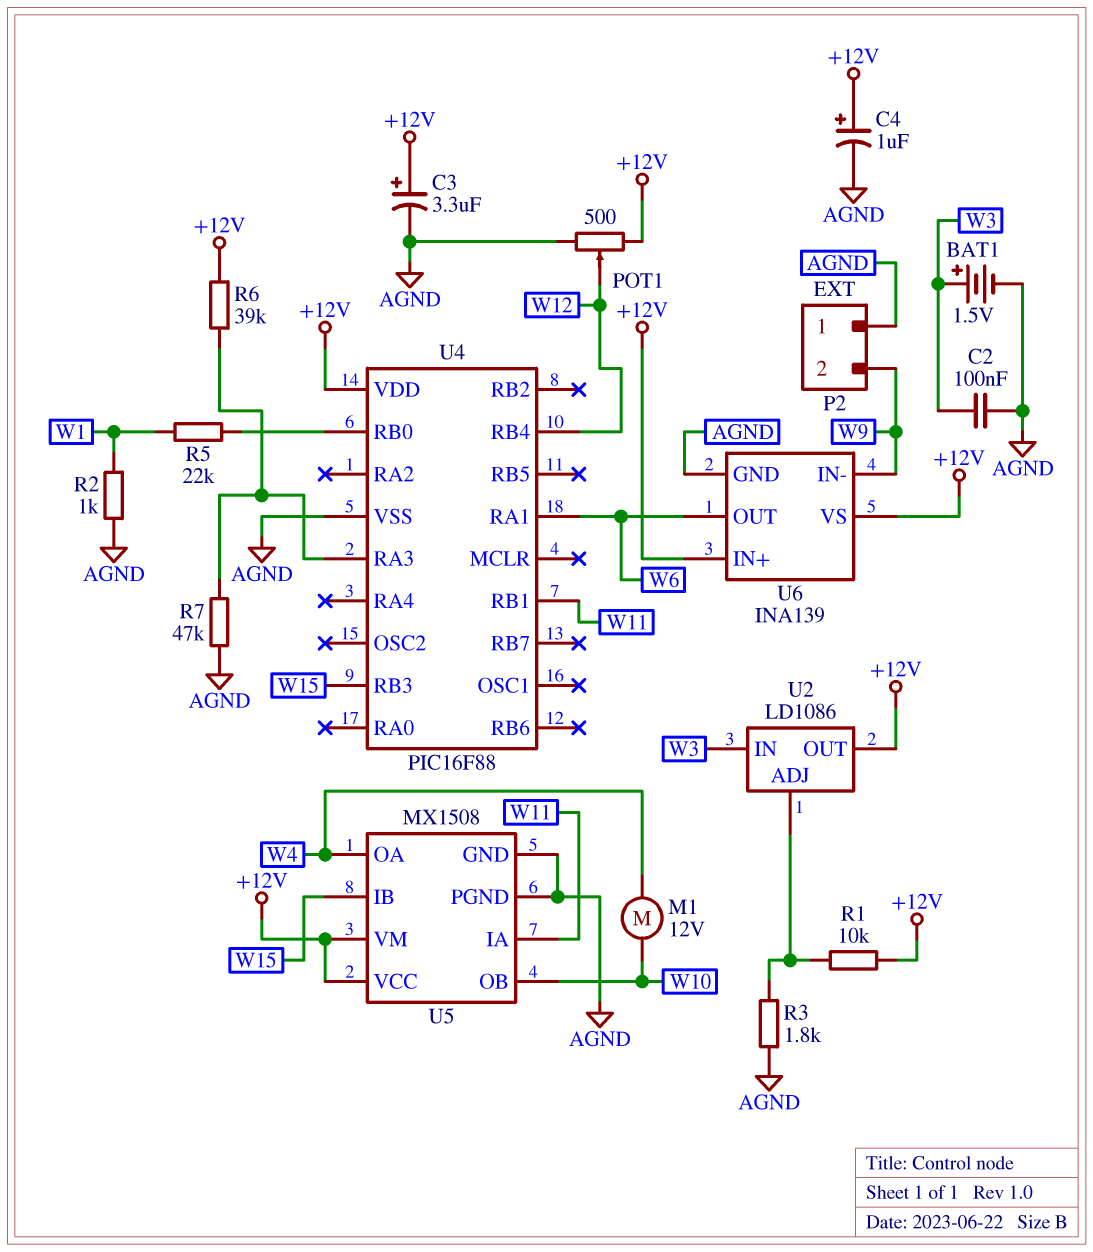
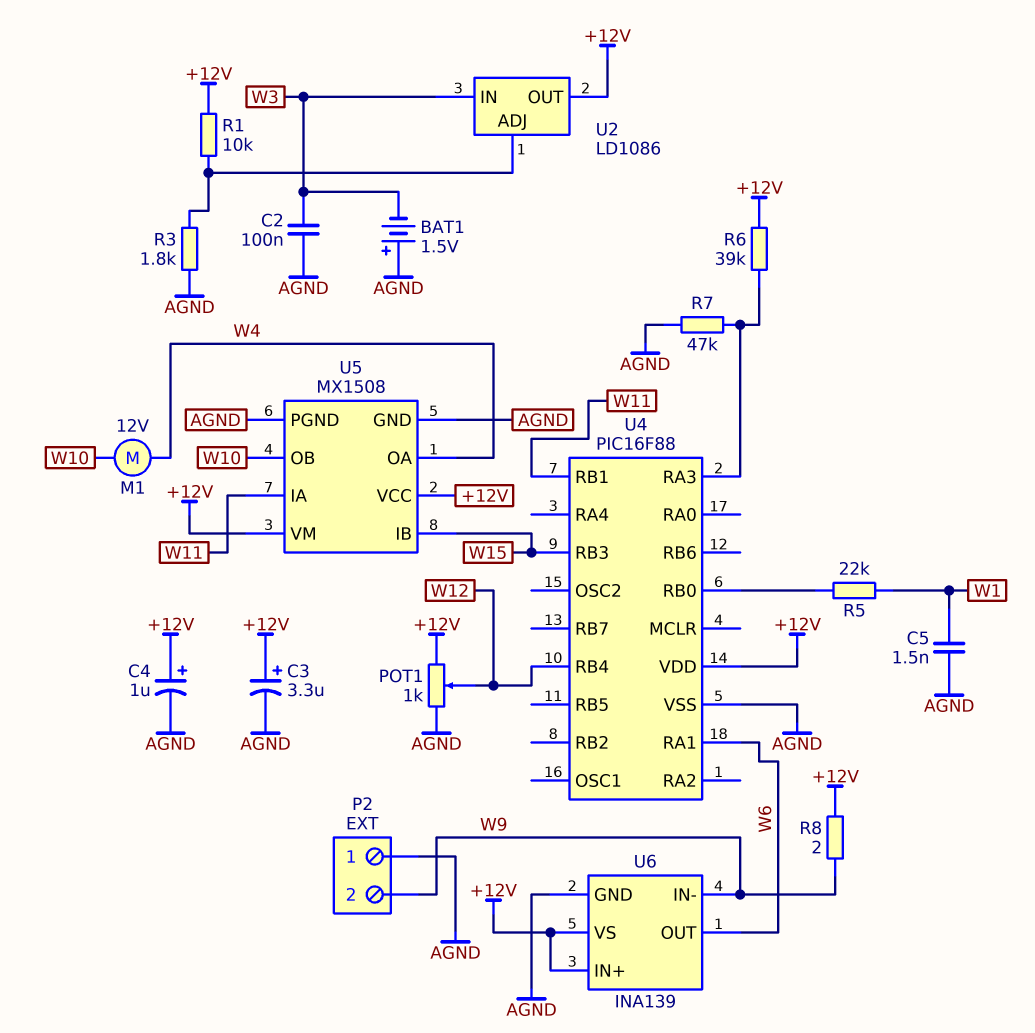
BAT1: 1.5V (plus W3, minus AGND) -> 1.5V (plus AGND, minus W3)
C5: none -> 1.5nF (AGND, W1)
POT1: 500 (+12V, AGND, wiper W12) -> 1k (+12V, AGND, wiper W12)
R2: 1k (AGND, W1) -> none
R8: none -> 2 (+12V, W9)

